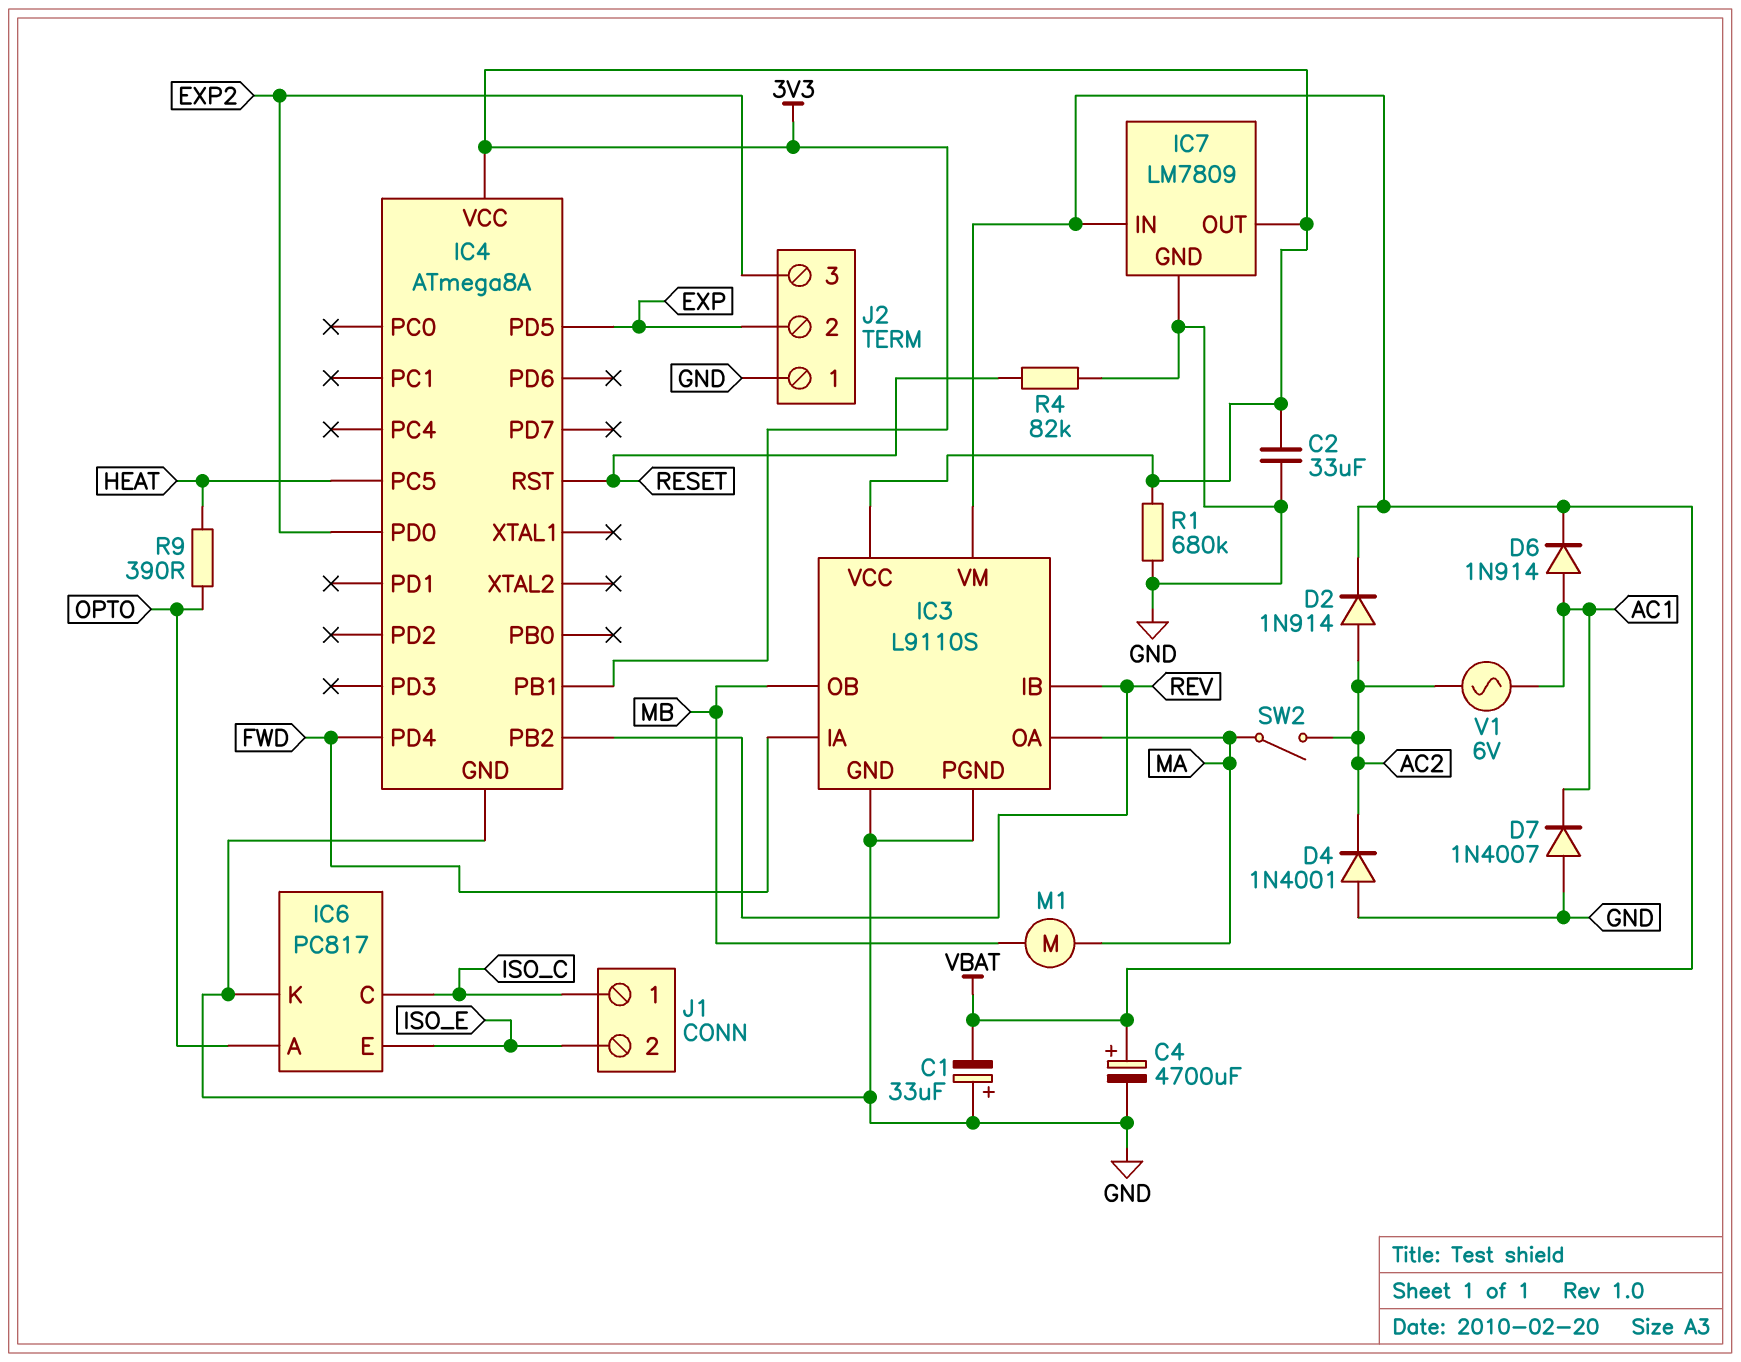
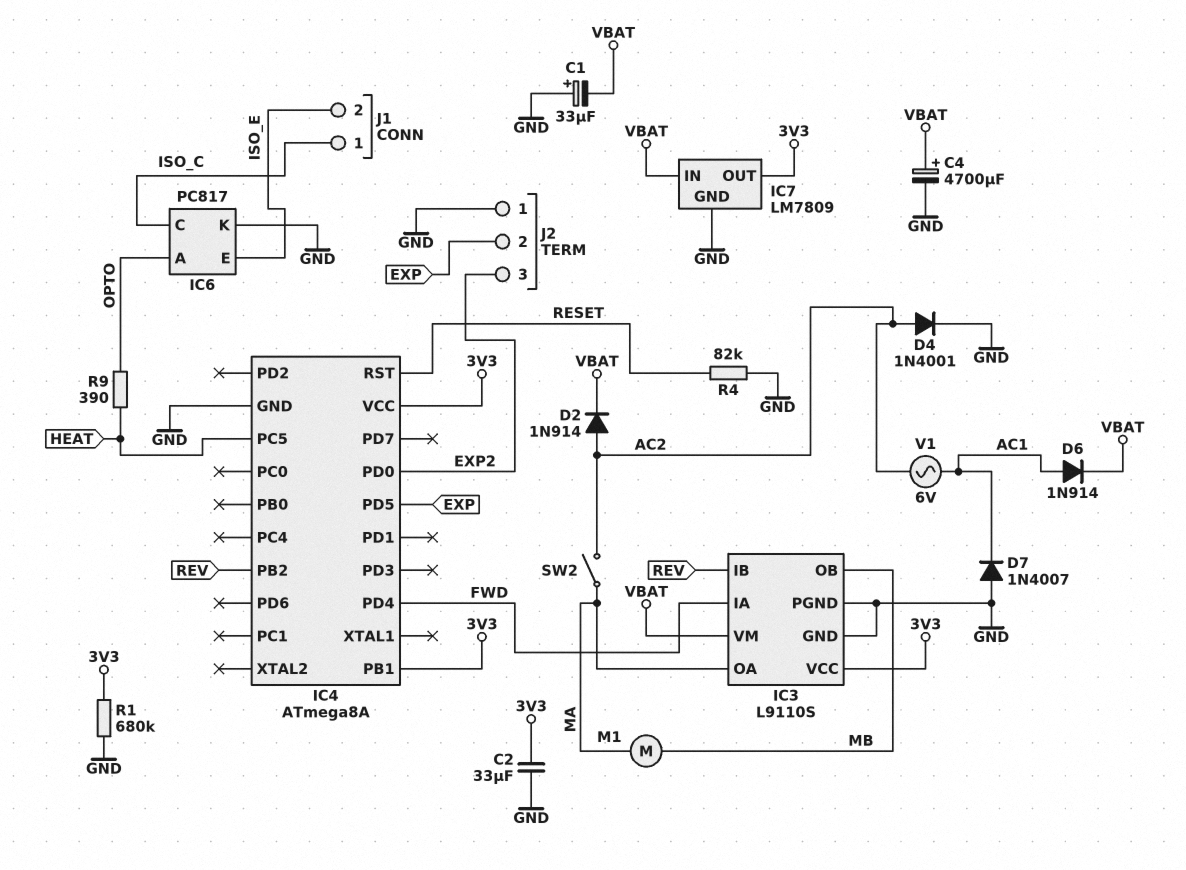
D4: diode 1N4001 (A GND, K AC2) -> diode 1N4001 (A AC2, K GND)

